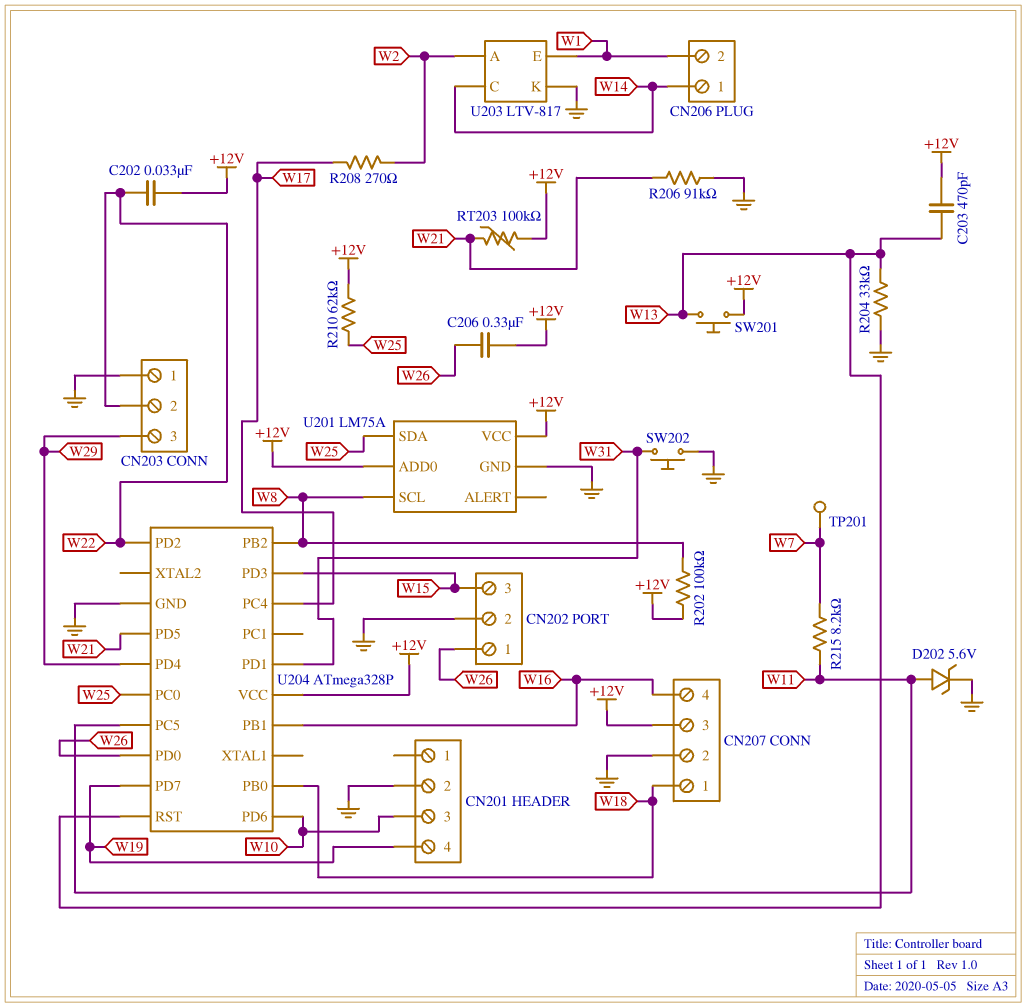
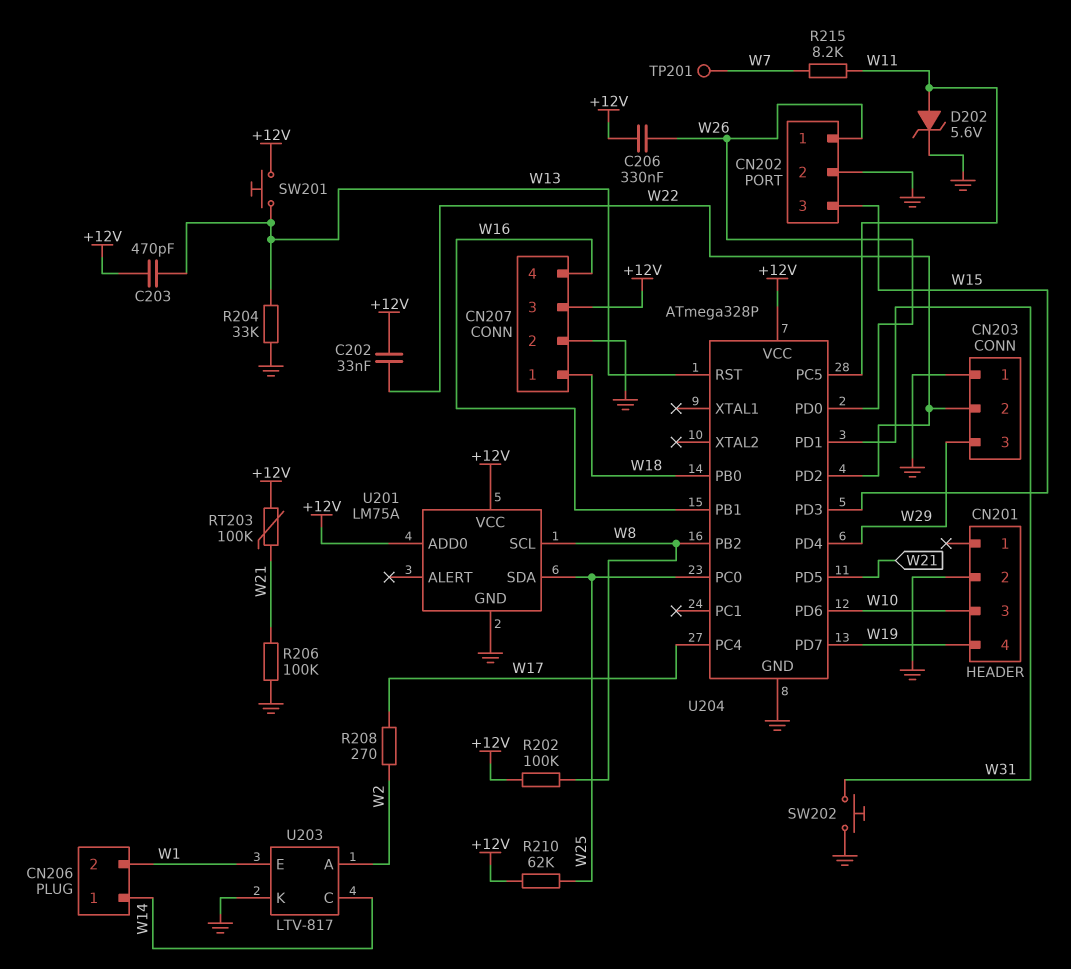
R206: 91k (GND, W21) -> 100k (GND, W21)

